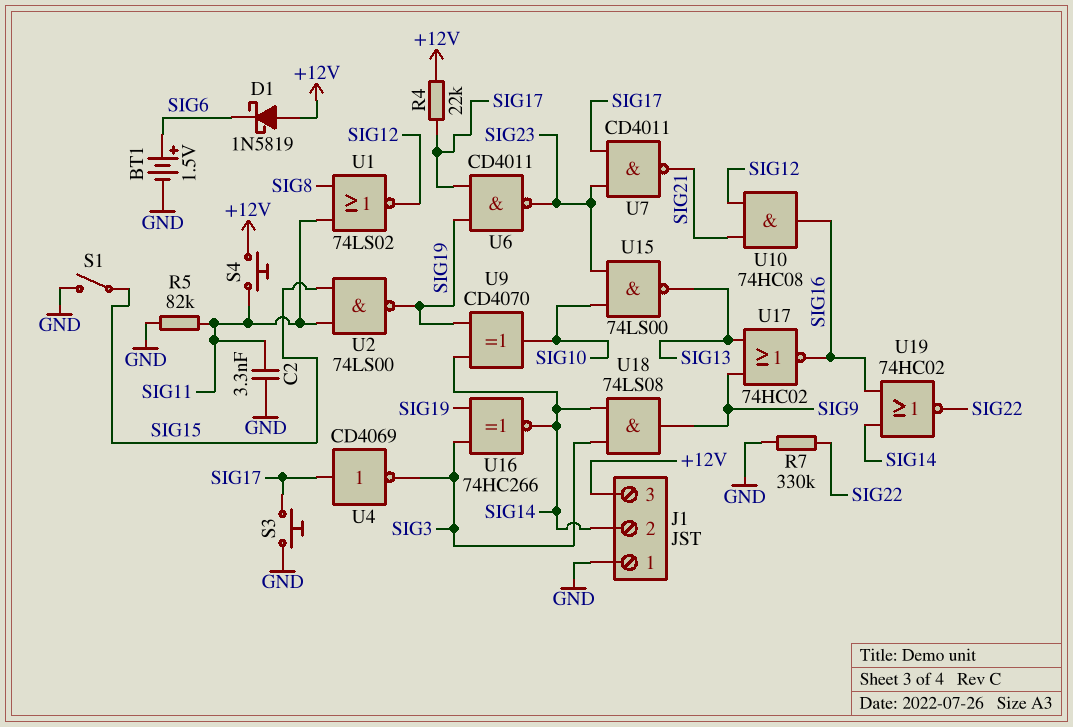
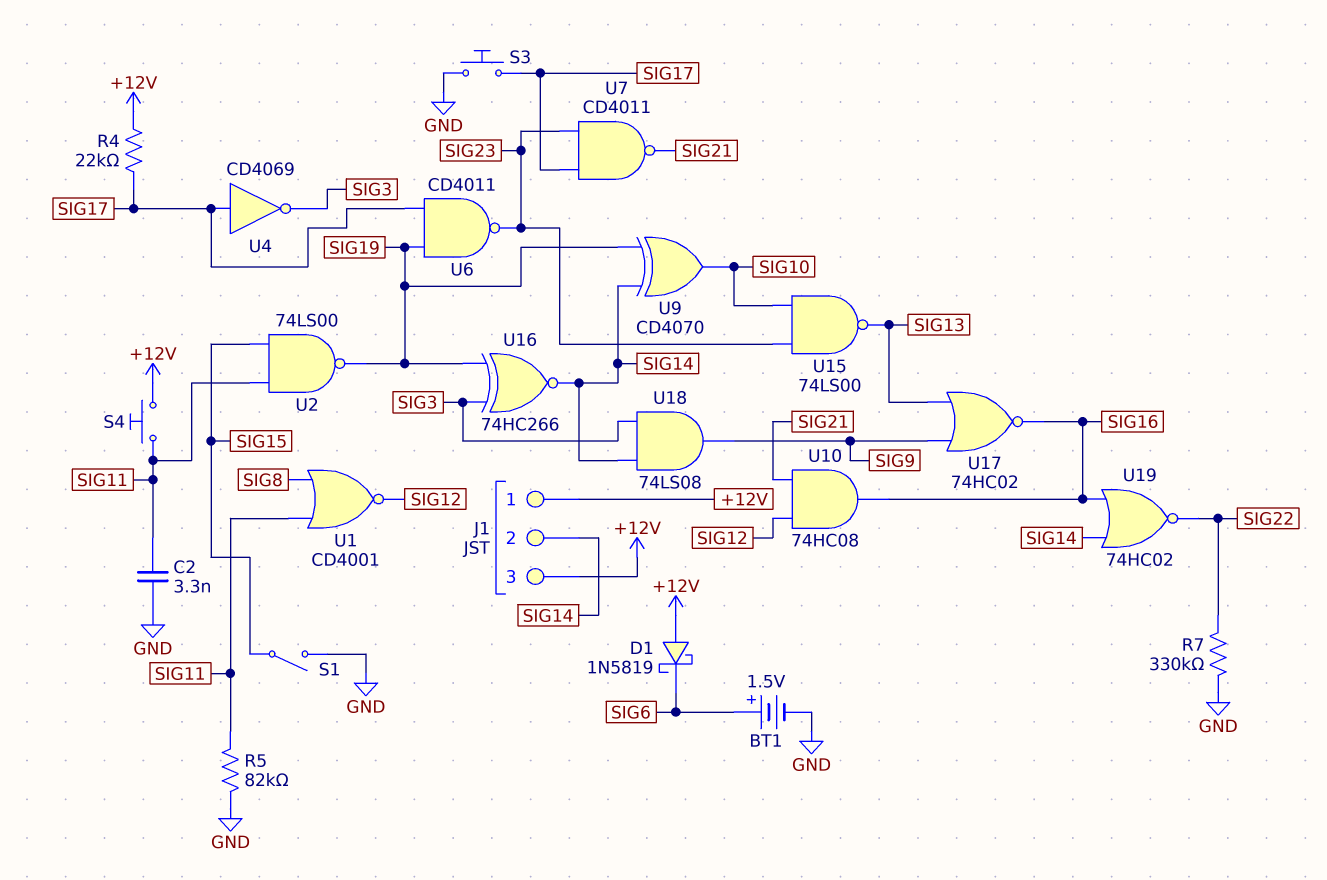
J1 pin 1: GND -> +12V
U1: NOR 74LS02 (in SIG8, in SIG11, out SIG12) -> NOR CD4001 (in SIG8, in SIG11, out SIG12)

